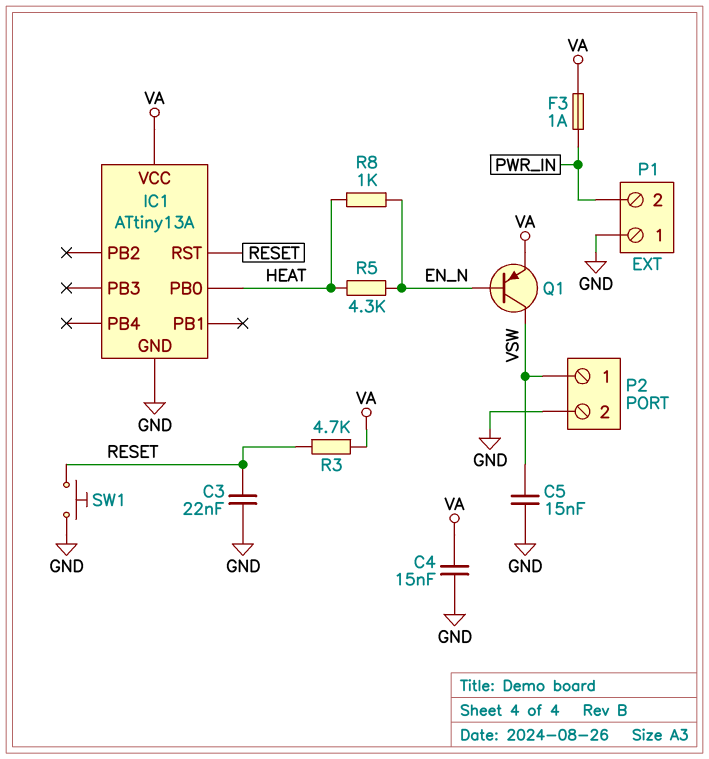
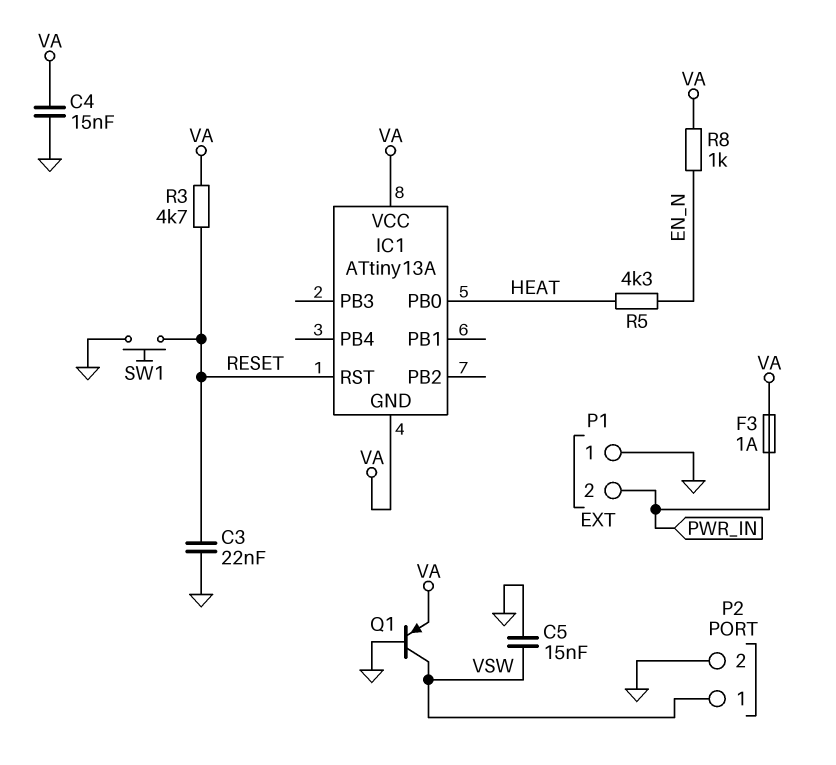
IC1 pin GND: GND -> VA
Q1: PNP (B EN_N, C VSW, E VA) -> PNP (B GND, C VSW, E VA)
R8: 1k (EN_N, HEAT) -> 1k (EN_N, VA)

